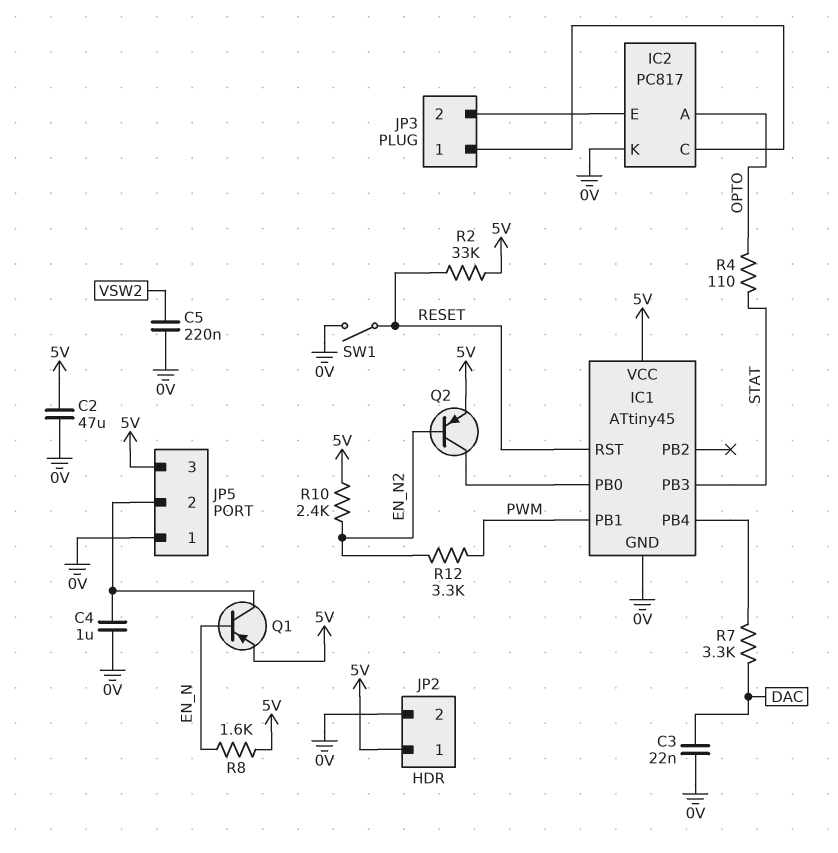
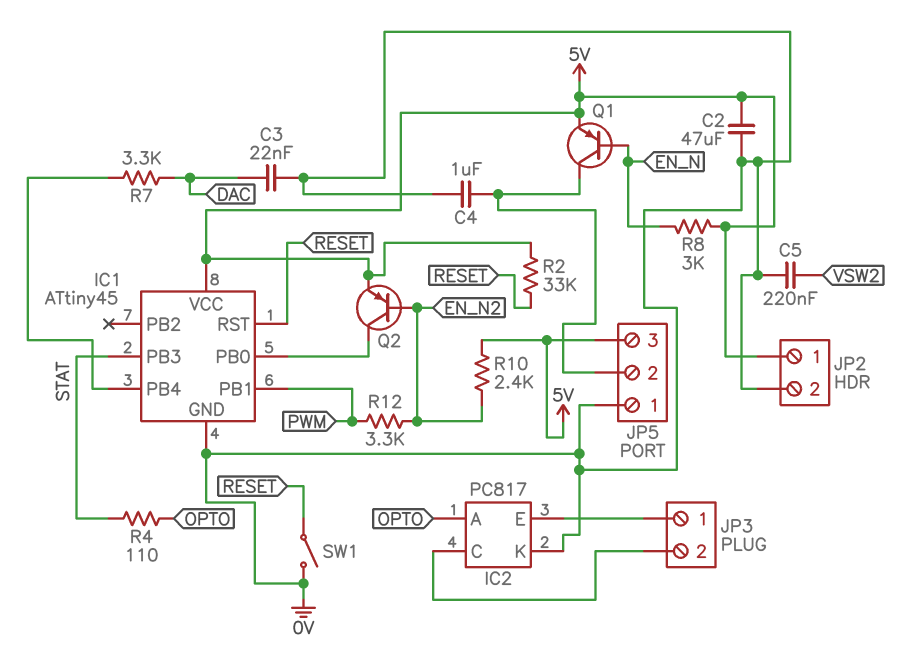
JP3 pin 1: IC2/C -> IC2/E
JP3 pin 2: IC2/E -> IC2/C
R8: 1.6k (5V, EN_N) -> 3k (5V, EN_N)

